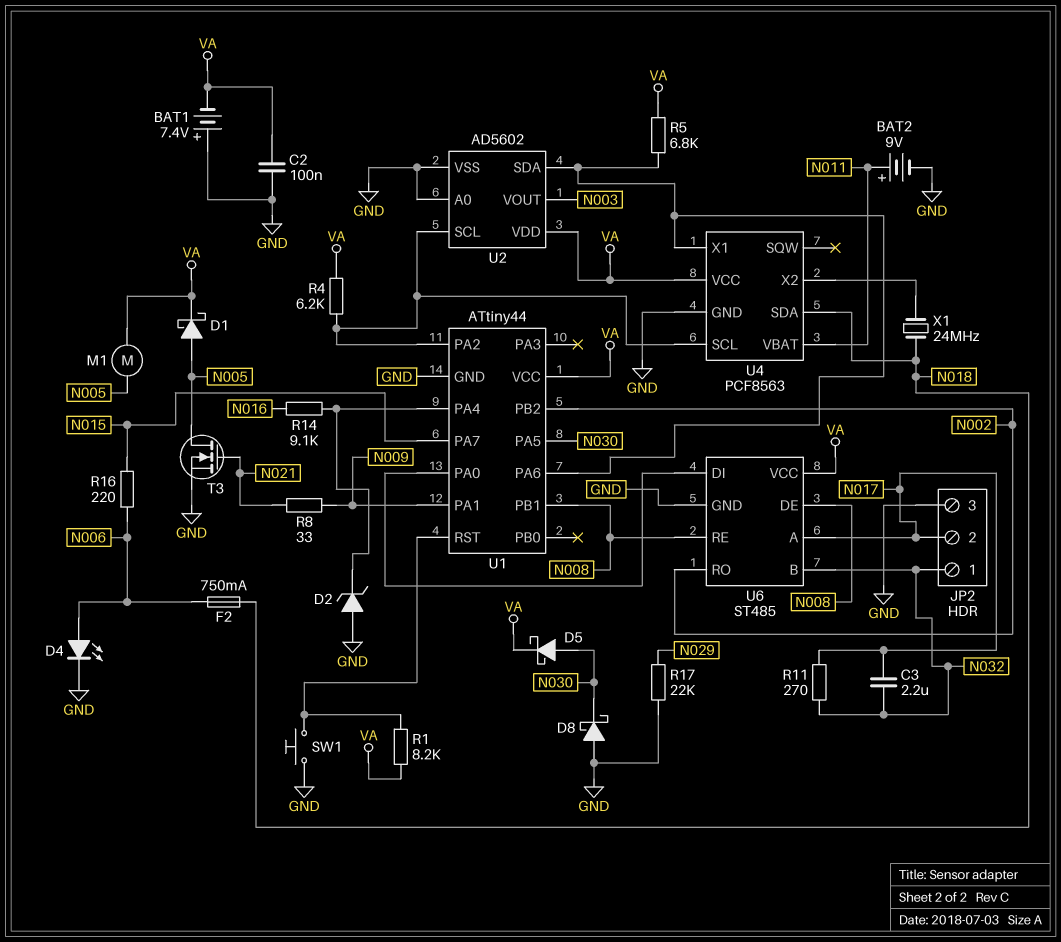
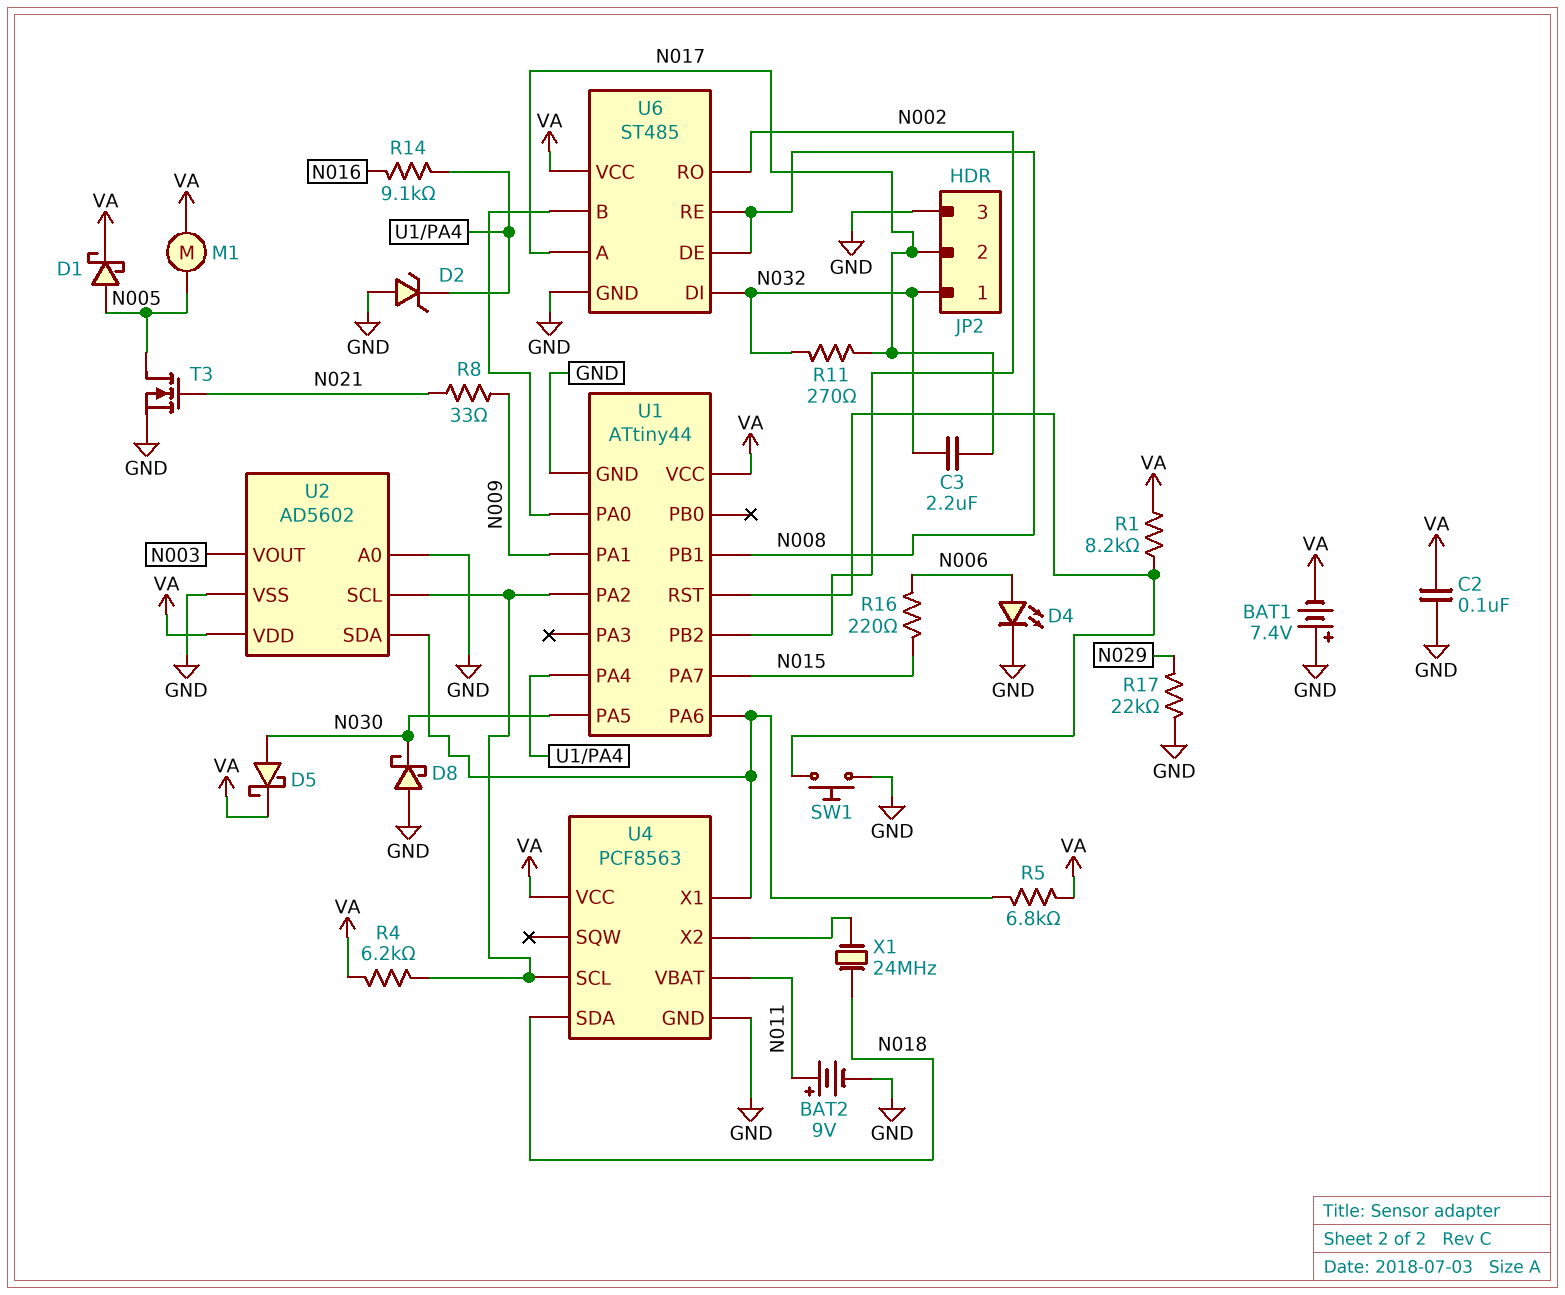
F2: 750mA (N006, N018) -> none
U6 pin B: N032 -> U1/PA0
U6 pin DI: U1/PA0 -> N032

